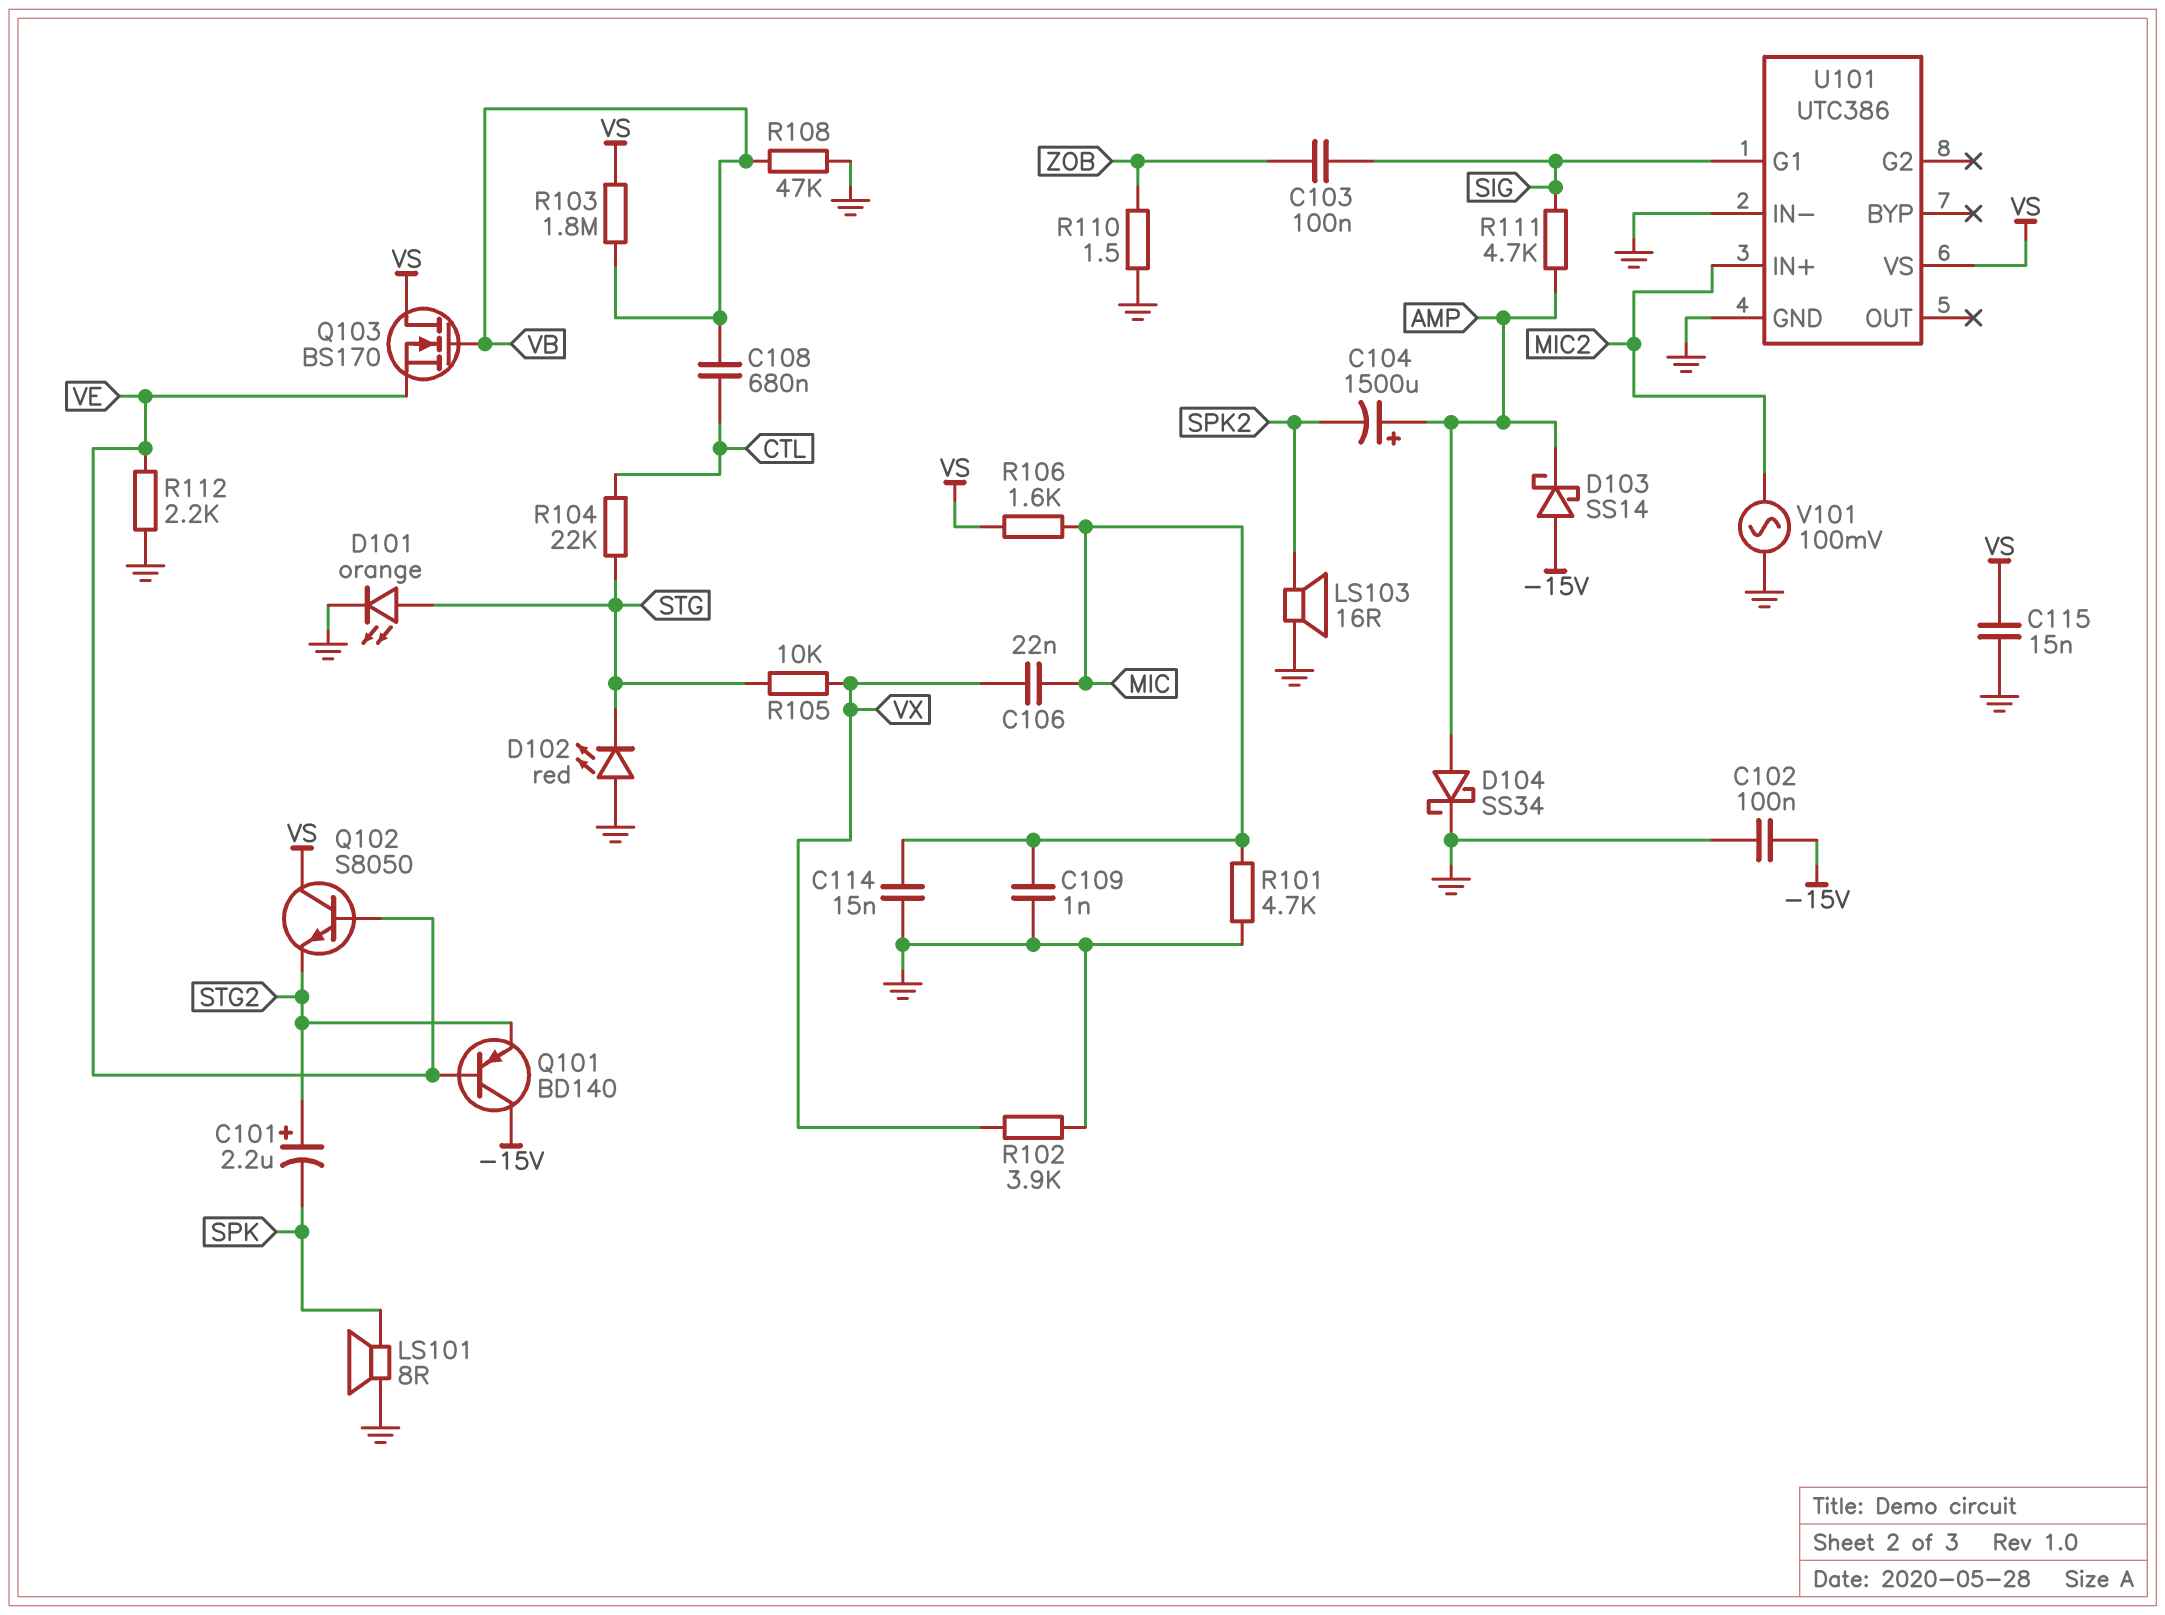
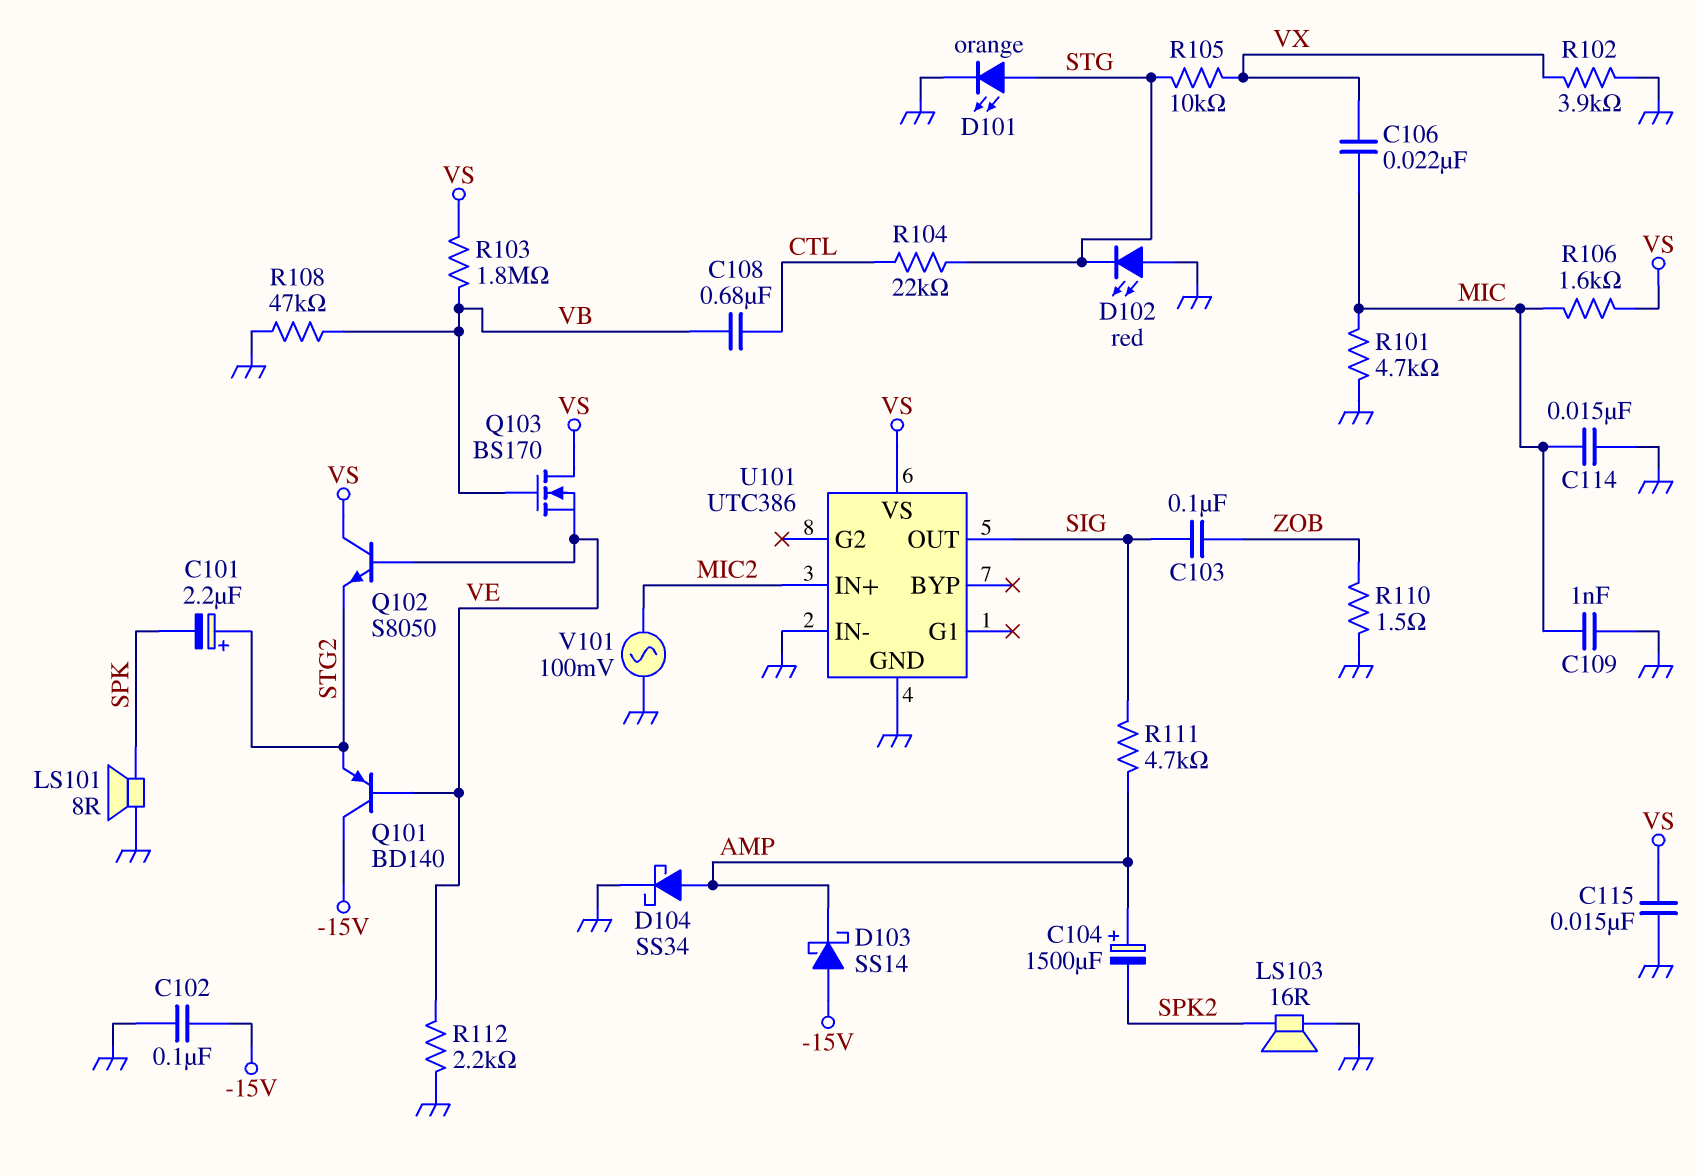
U101 pin G1: SIG -> none
U101 pin OUT: none -> SIG

